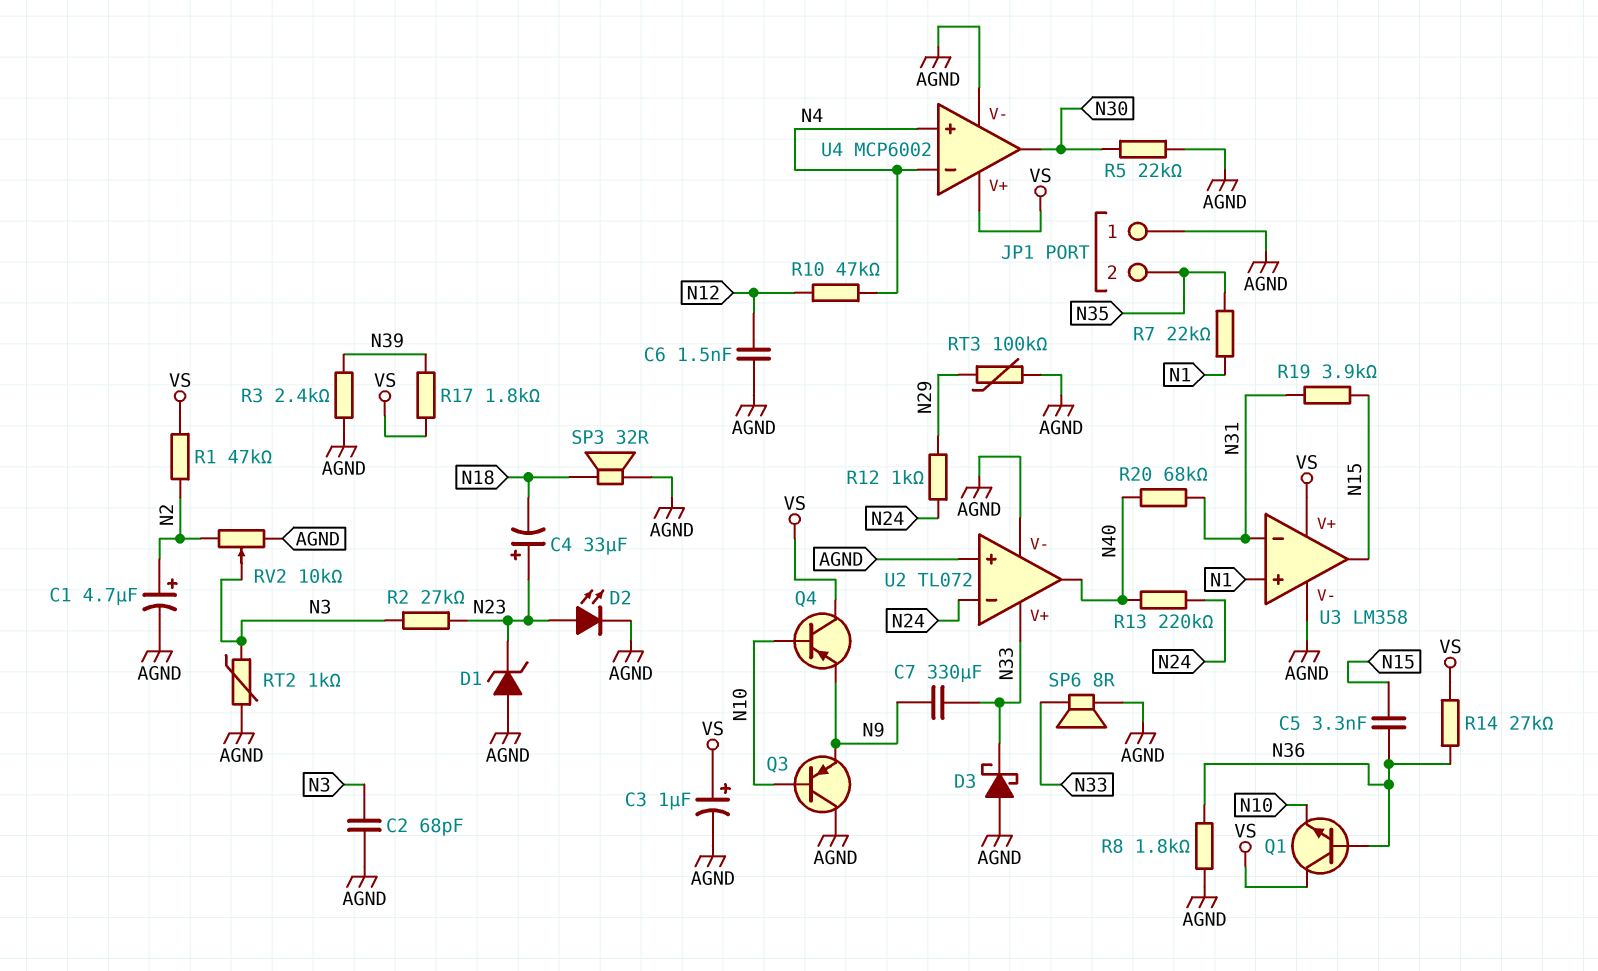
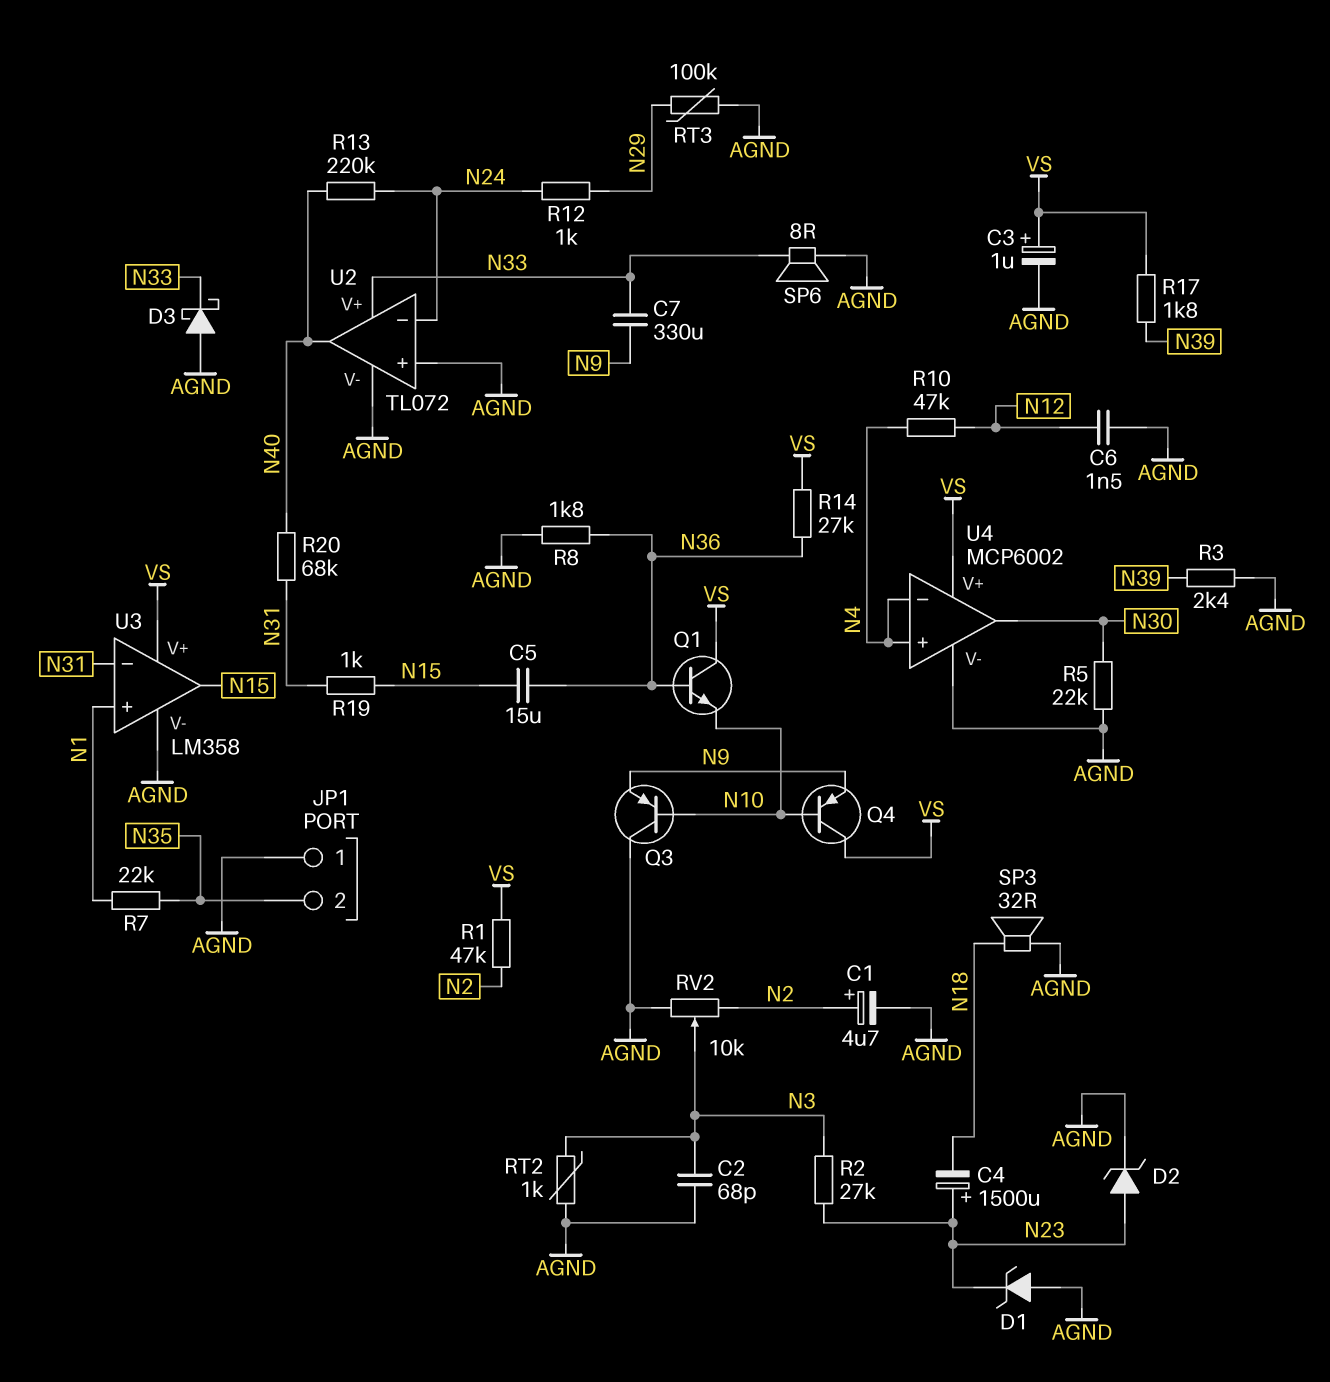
C4: 33uF (plus N23, minus N18) -> 1500uF (plus N23, minus N18)
C5: 3.3nF (N15, N36) -> 15uF (N15, N36)
D2: LED (A N23, K AGND) -> zener (A N23, K AGND)
R19: 3.9k (N15, N31) -> 1k (N15, N31)

